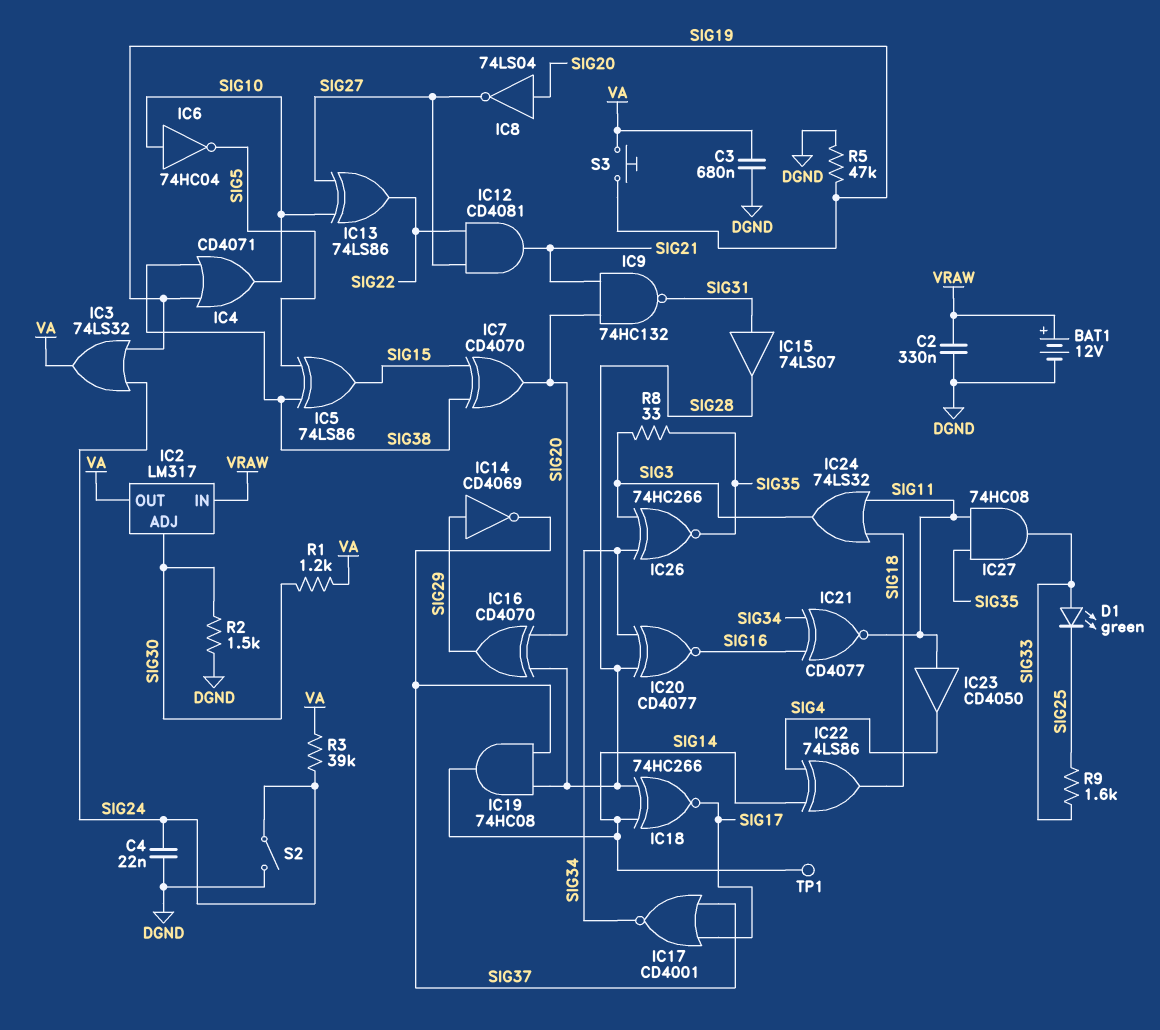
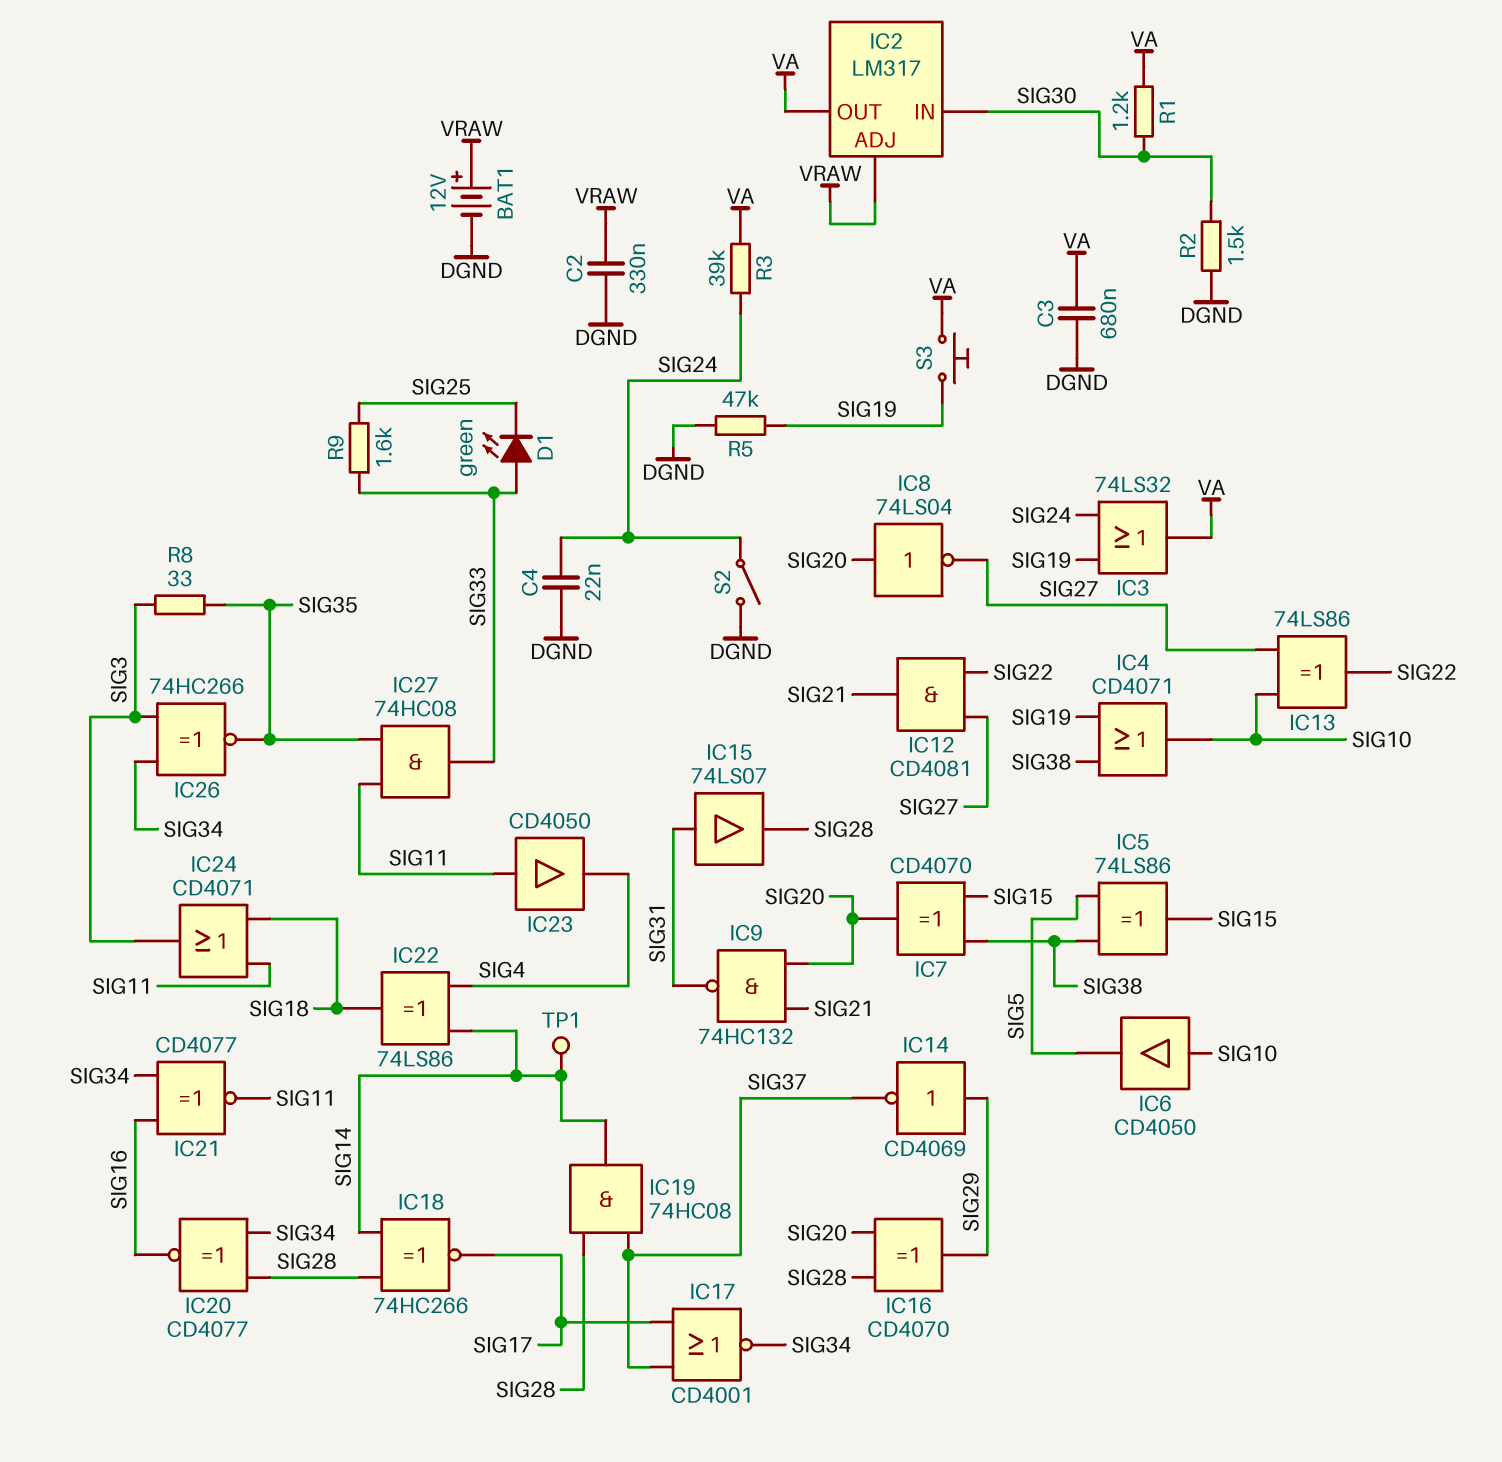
IC2 pin ADJ: SIG30 -> VRAW
IC2 pin IN: VRAW -> SIG30
IC6: NOT 74HC04 (in SIG10, out SIG5) -> buffer CD4050 (in SIG10, out SIG5)
IC24: OR 74LS32 (in SIG11, in SIG18, out SIG3) -> OR CD4071 (in SIG11, in SIG18, out SIG3)

